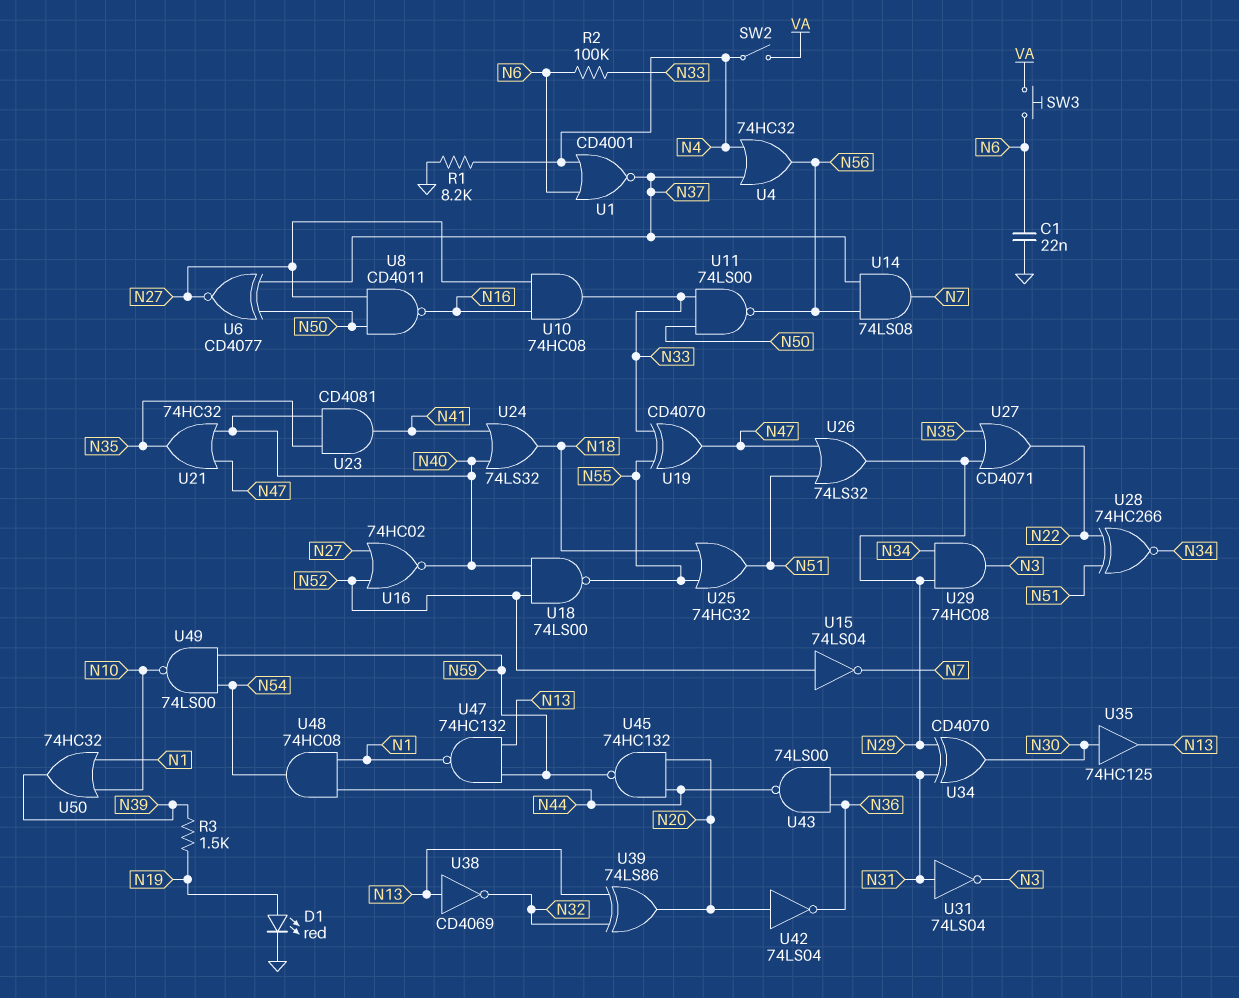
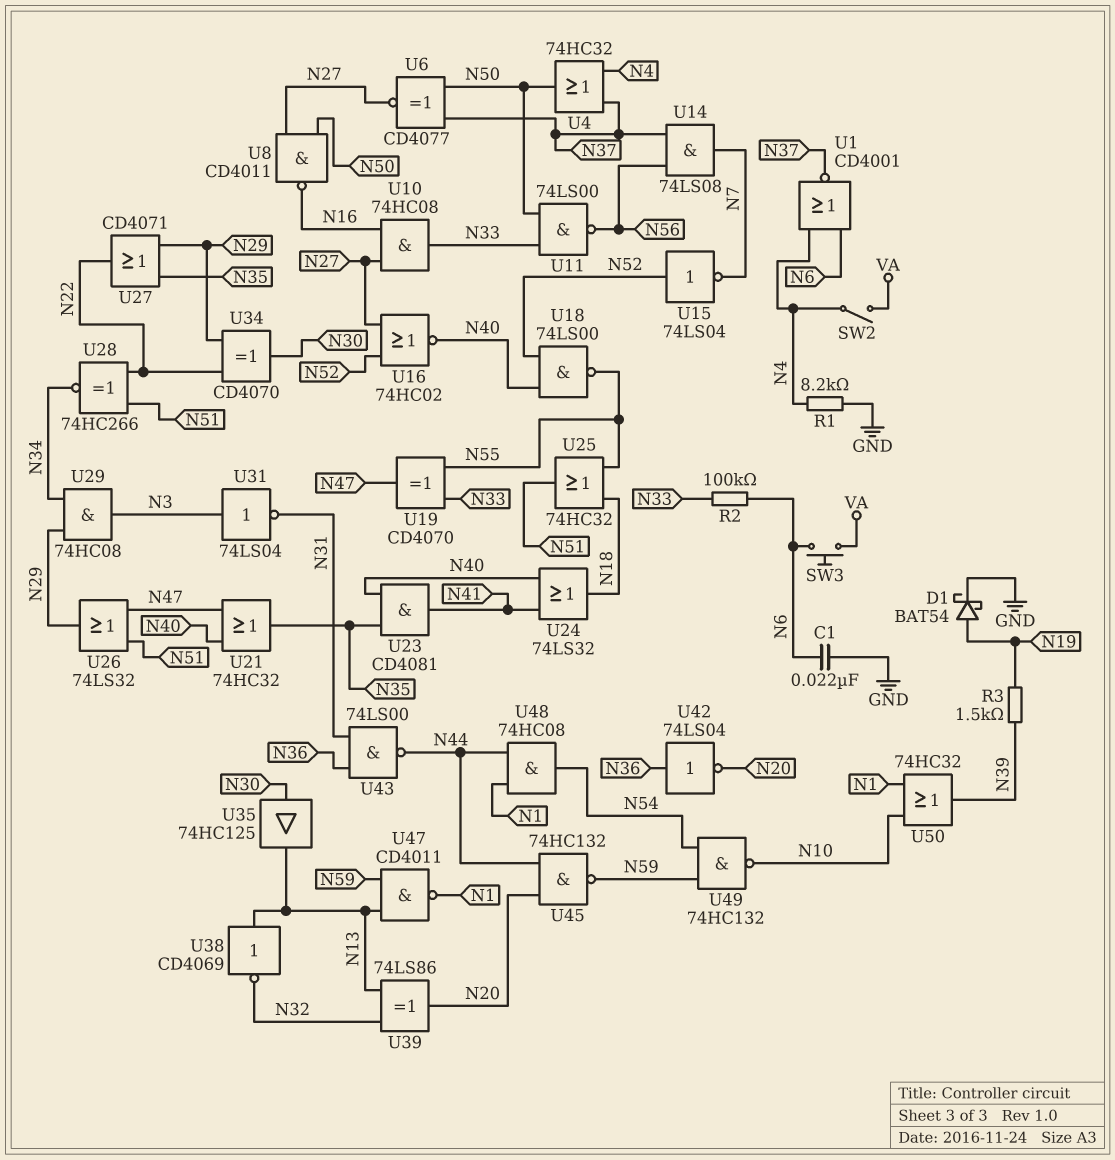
D1: LED red (A N19, K GND) -> schottky BAT54 (A N19, K GND)
U4: OR 74HC32 (in N4, in N37, out N56) -> OR 74HC32 (in N4, in N37, out N50)
U31: NOT 74LS04 (in N31, out N3) -> NOT 74LS04 (in N3, out N31)
U34: XOR CD4070 (in N29, in N31, out N30) -> XOR CD4070 (in N22, in N29, out N30)
U42: NOT 74LS04 (in N20, out N36) -> NOT 74LS04 (in N36, out N20)
U47: NAND 74HC132 (in N13, in N59, out N1) -> NAND CD4011 (in N13, in N59, out N1)
U49: NAND 74LS00 (in N54, in N59, out N10) -> NAND 74HC132 (in N54, in N59, out N10)

